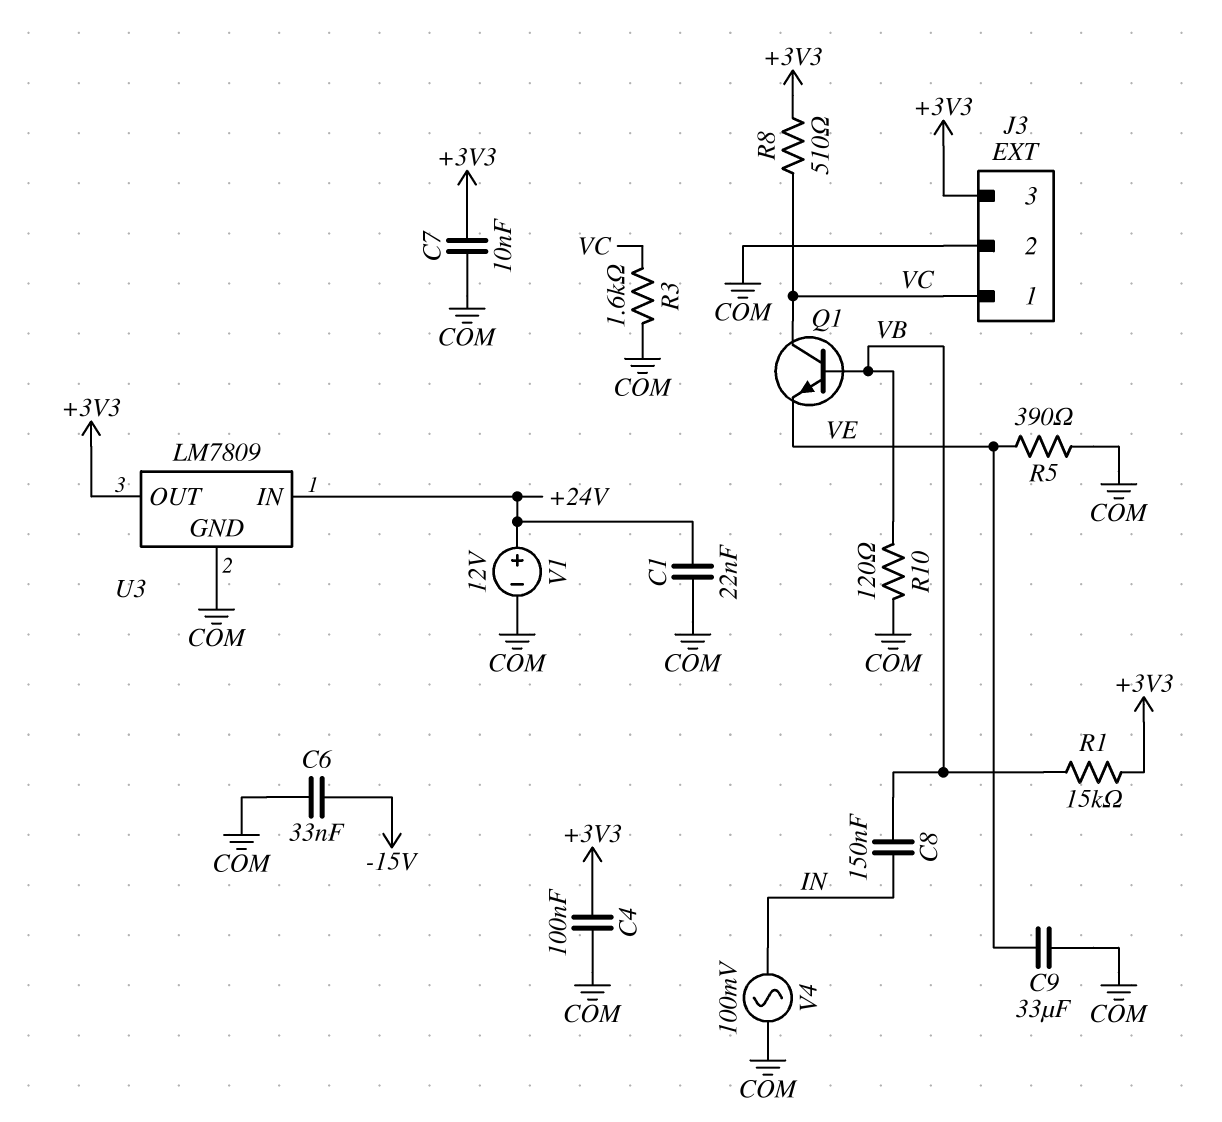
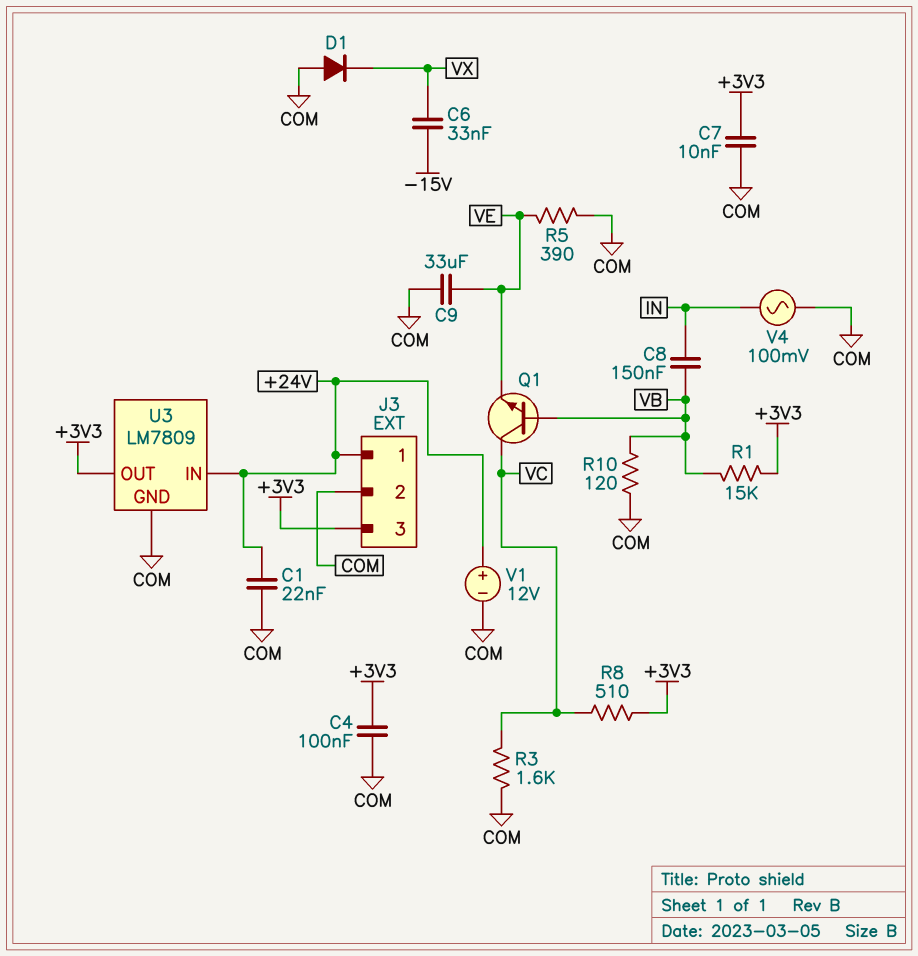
C6: 33nF (-15V, COM) -> 33nF (-15V, VX)
D1: none -> diode (A COM, K VX)
J3 pin 1: VC -> +24V

